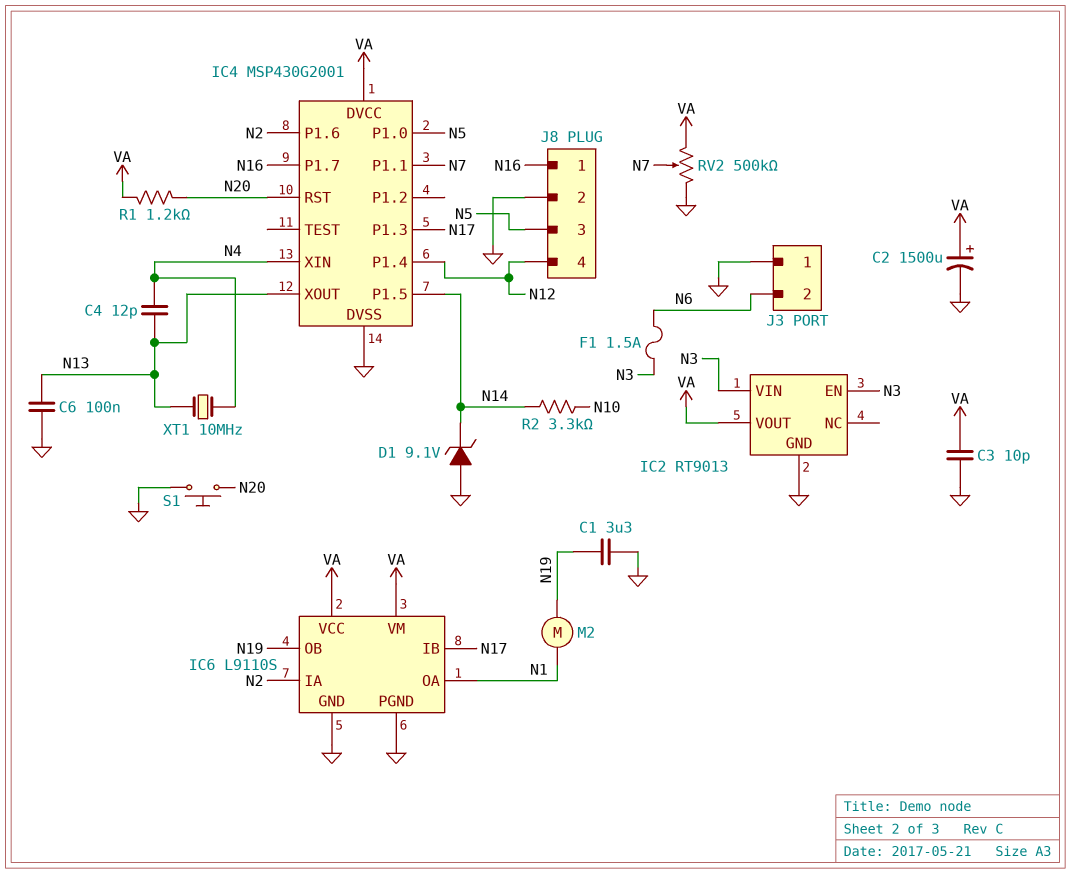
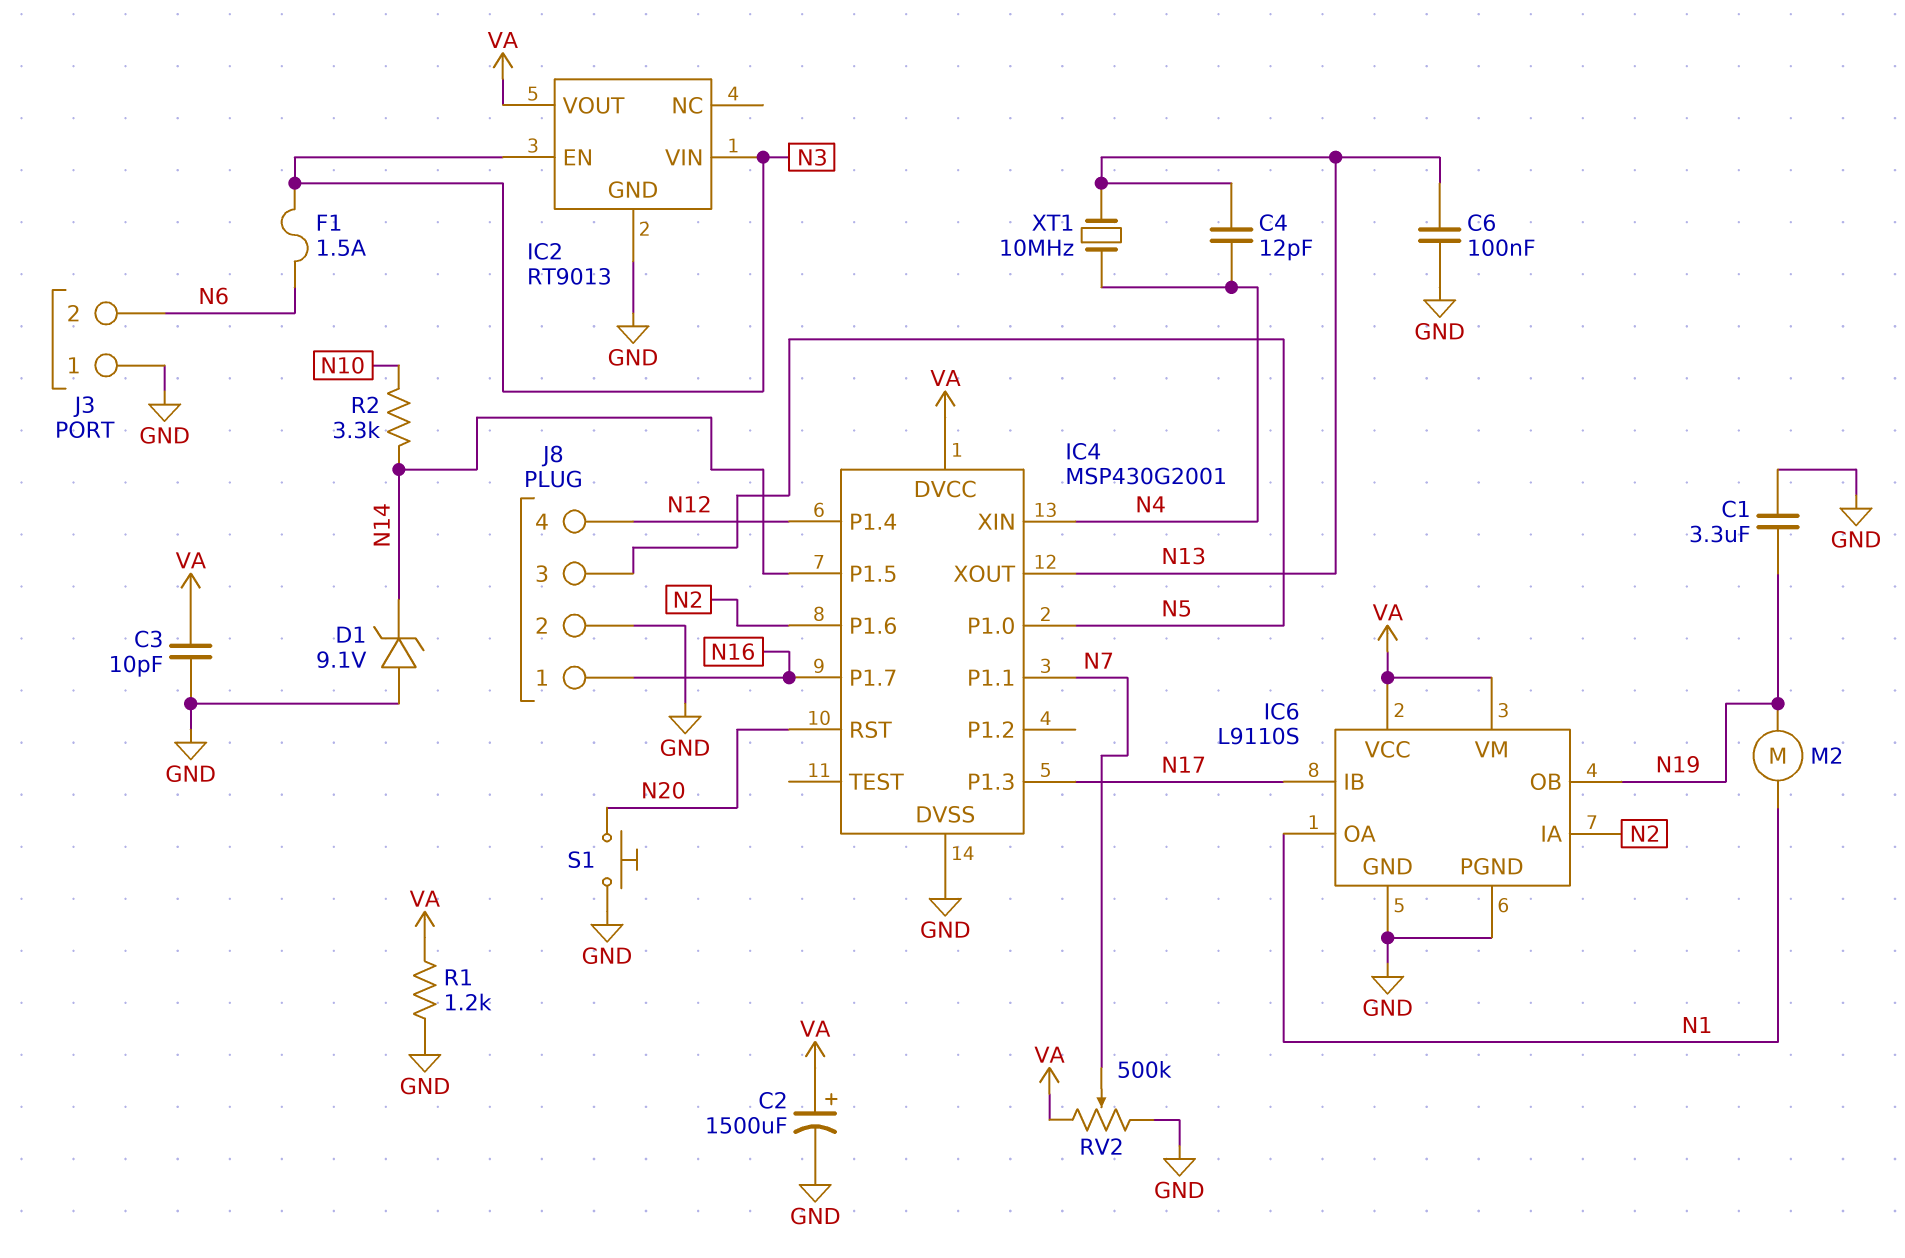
R1: 1.2k (N20, VA) -> 1.2k (GND, VA)

